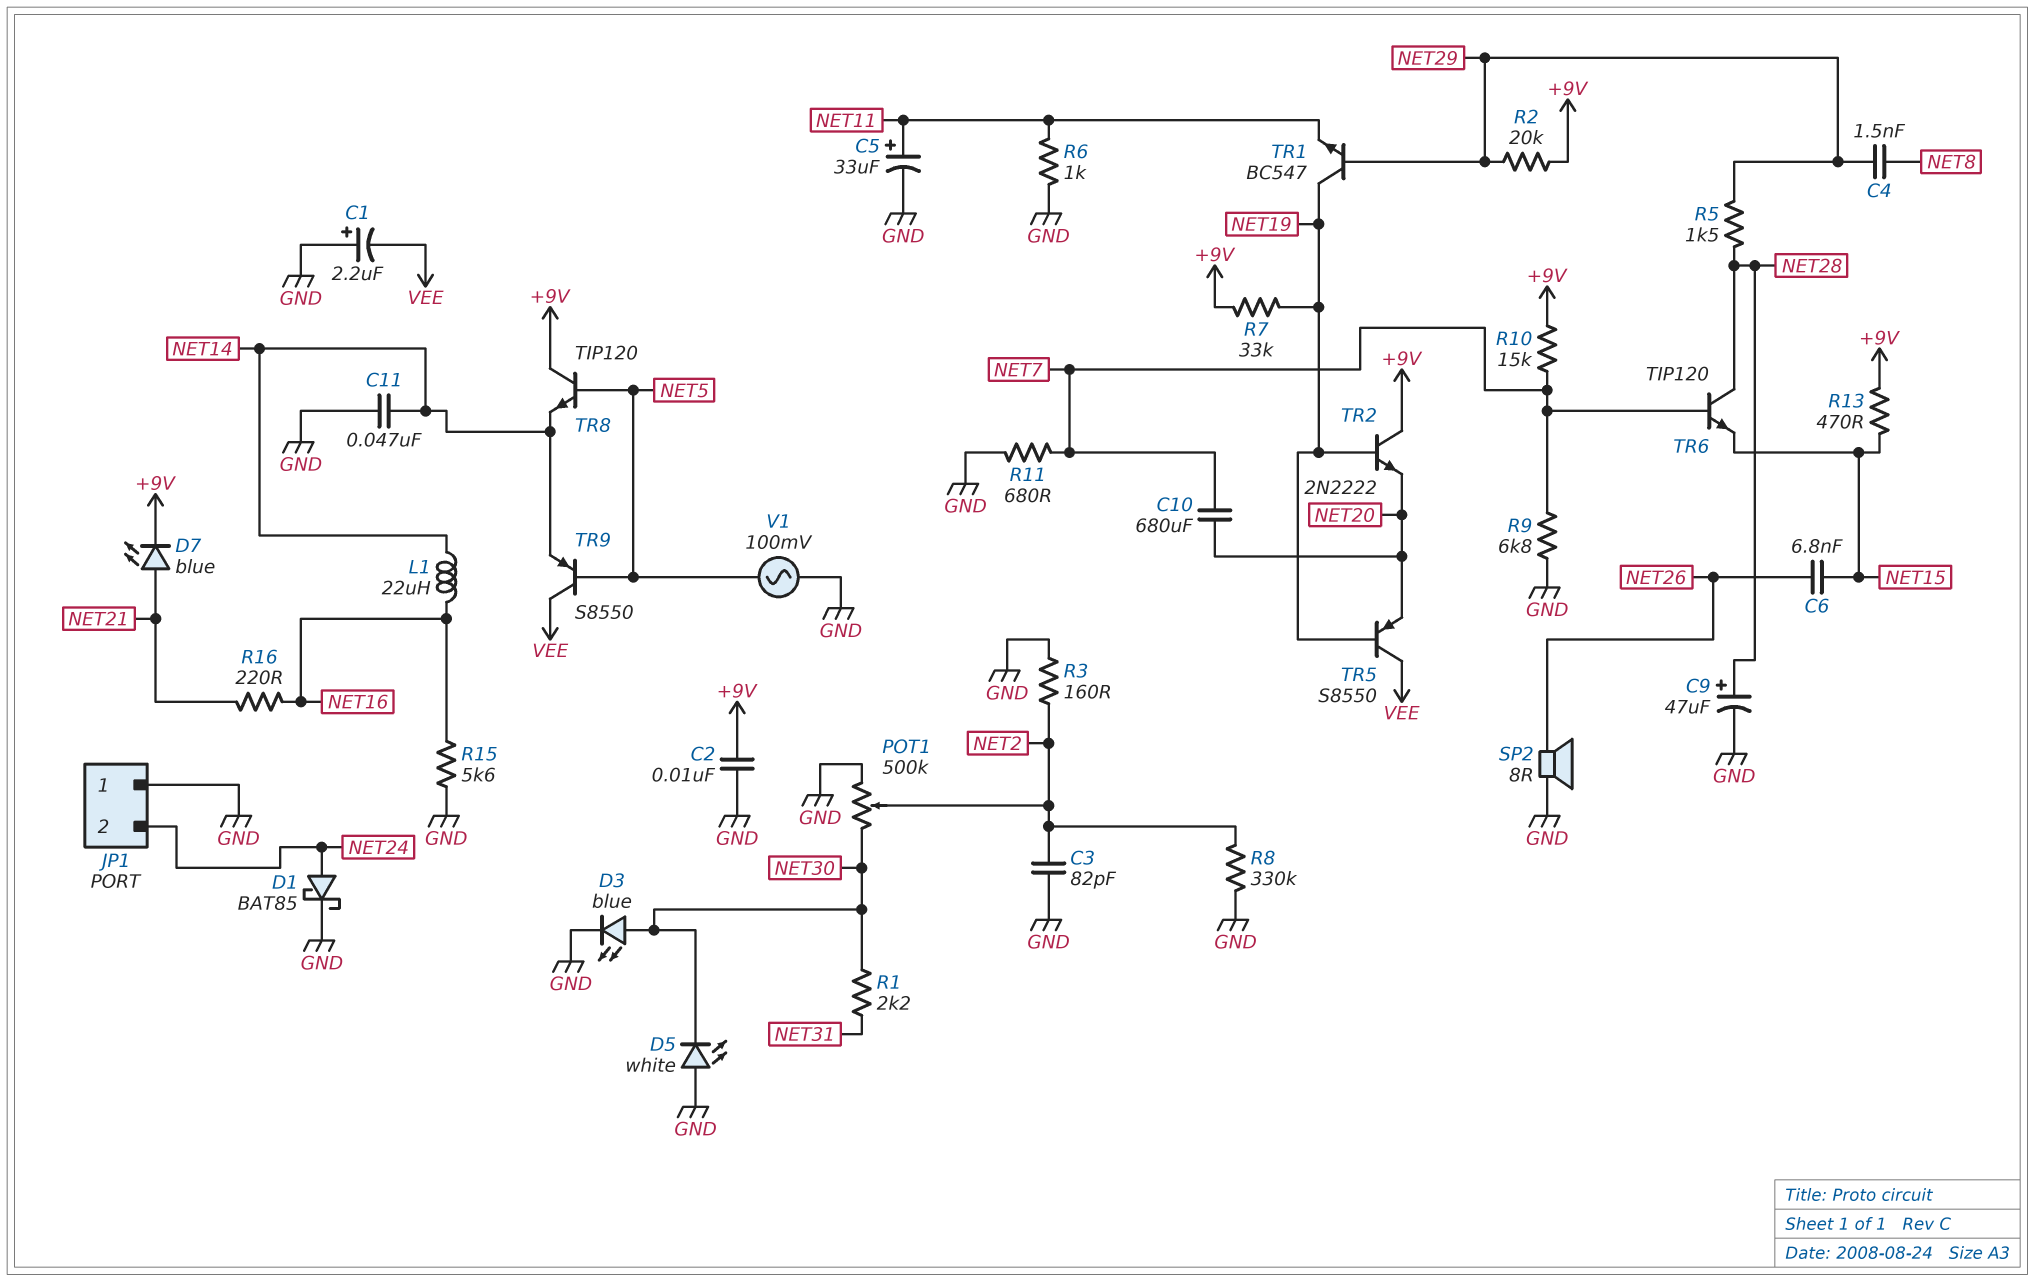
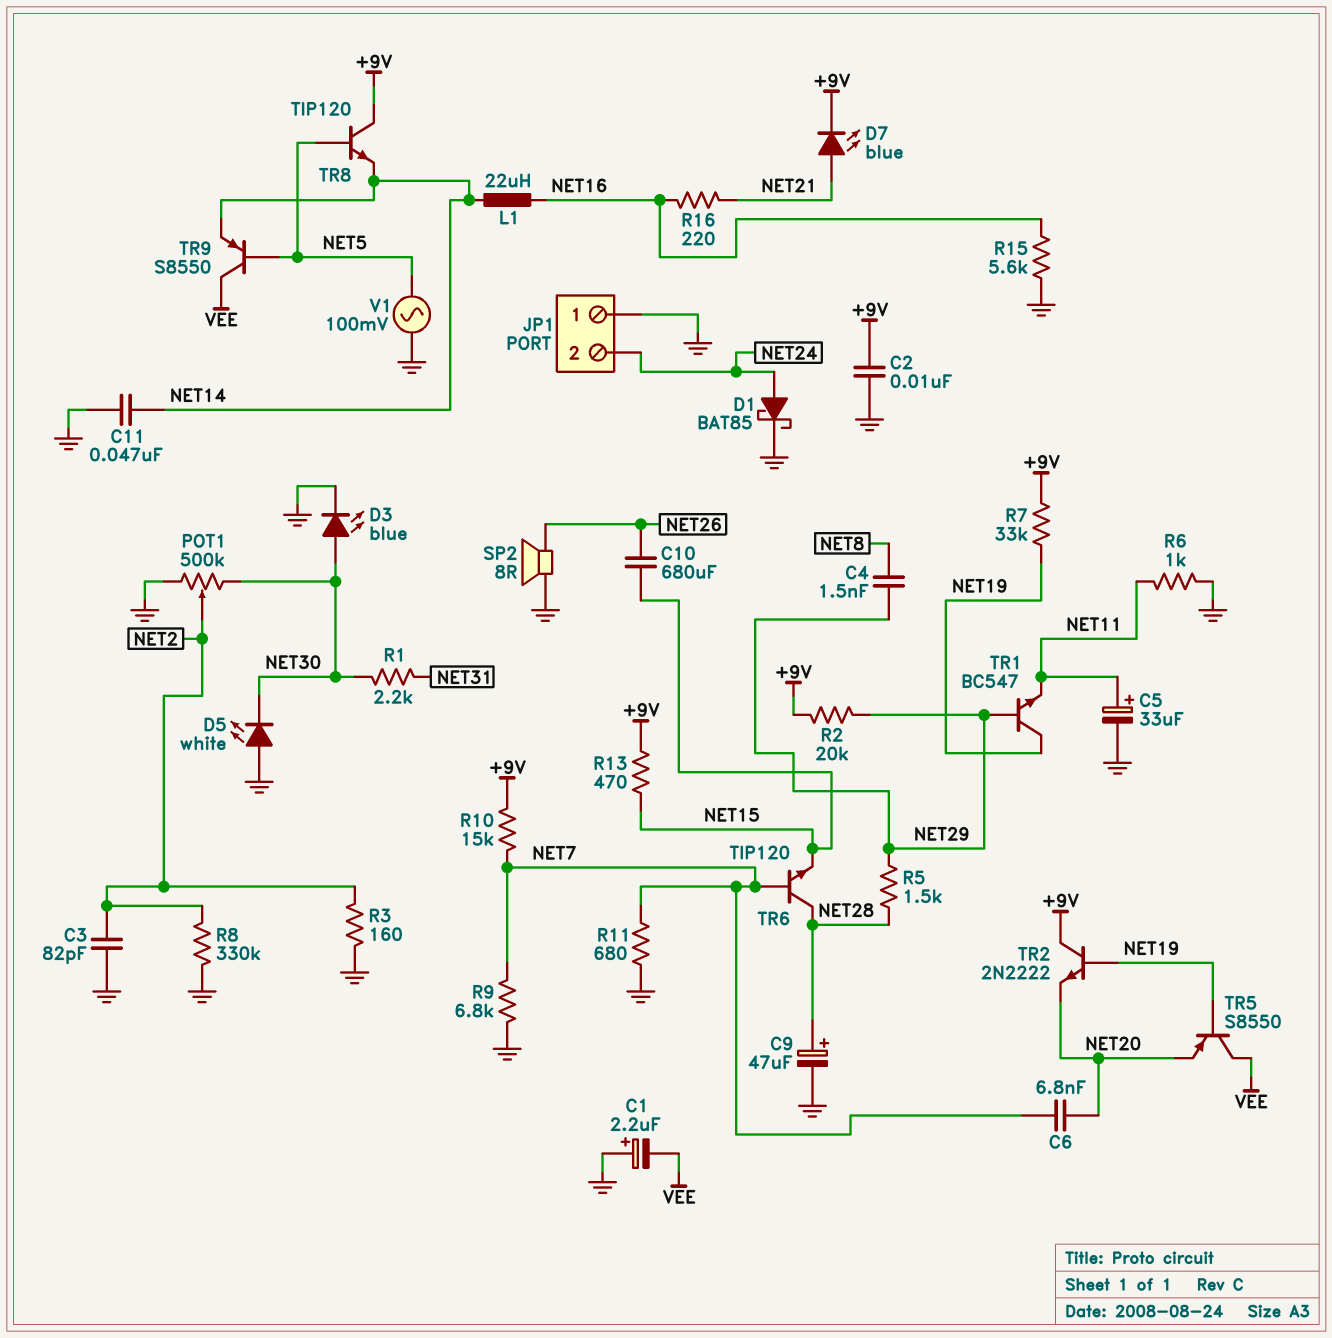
C6: 6.8nF (NET15, NET26) -> 6.8nF (NET7, NET20)
C10: 680uF (NET7, NET20) -> 680uF (NET15, NET26)

